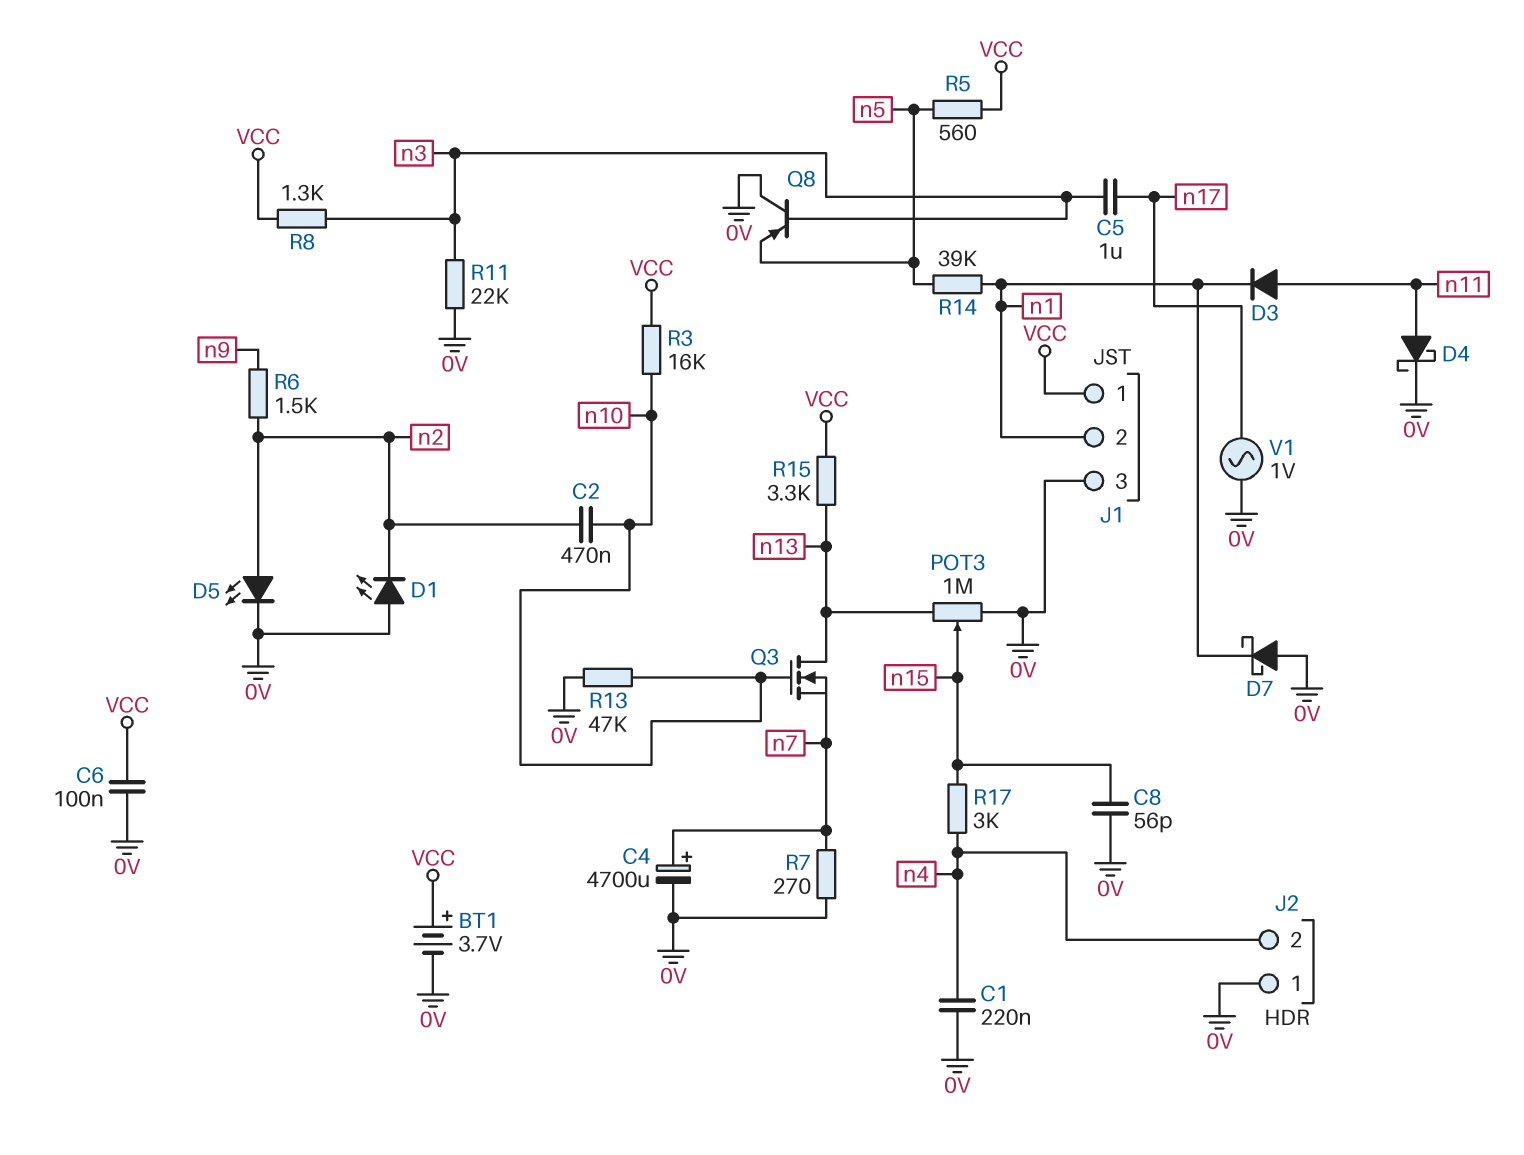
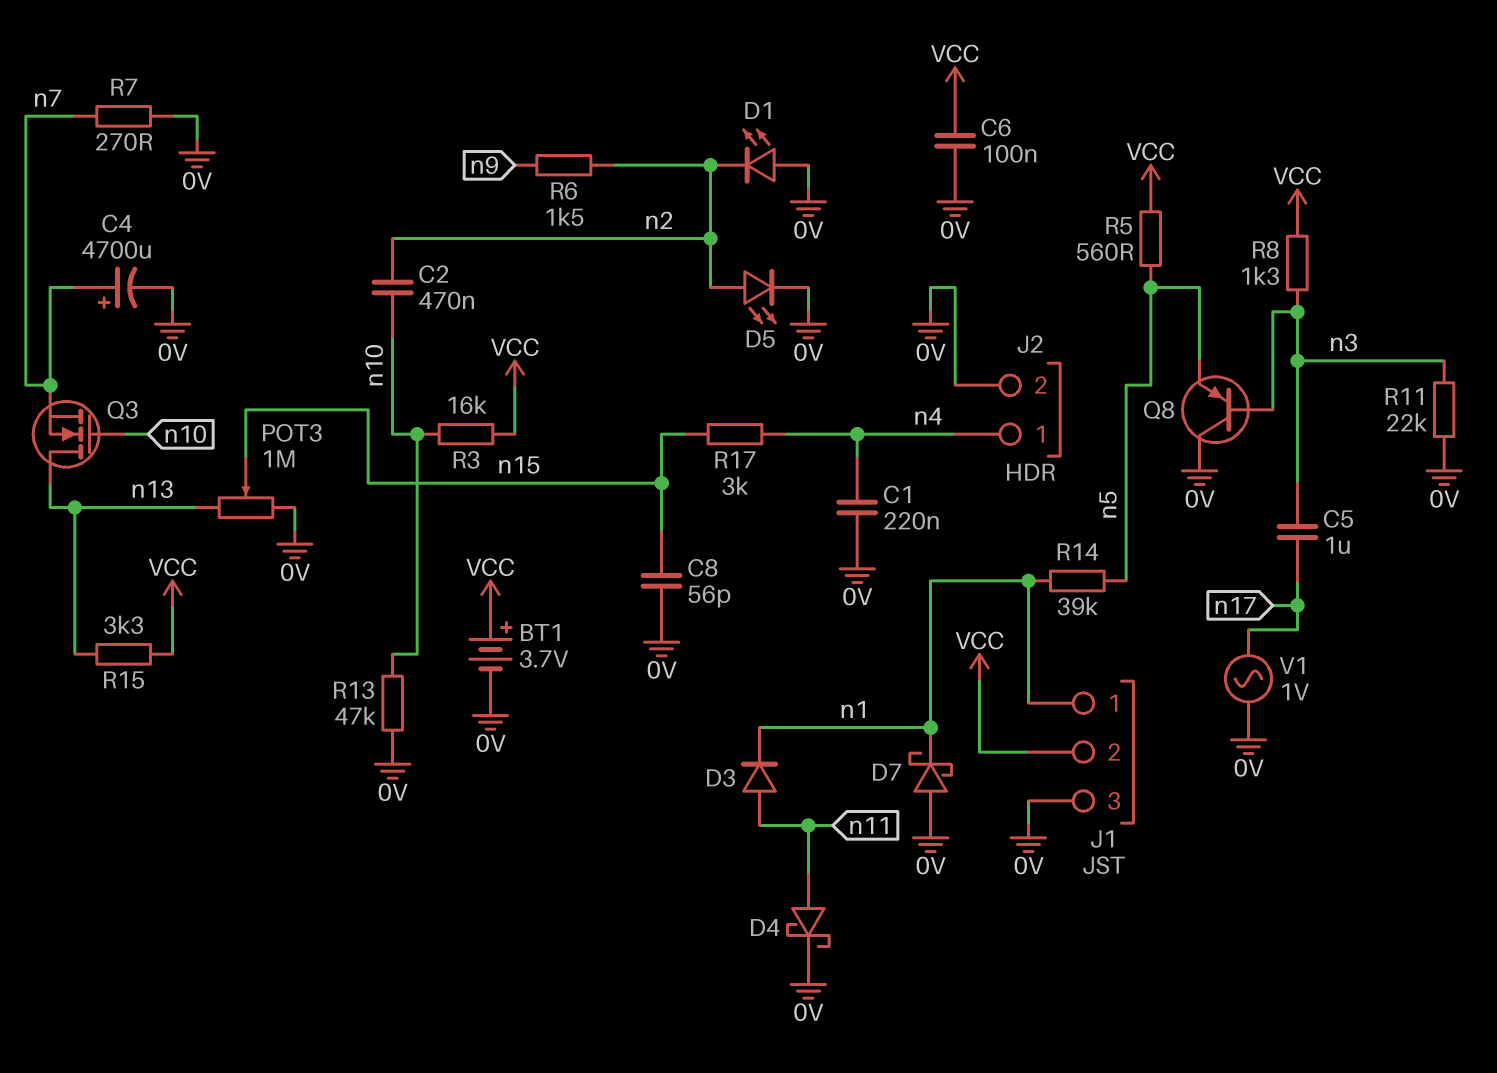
J1 pin 1: VCC -> n1
J1 pin 2: n1 -> VCC
J2 pin 1: 0V -> n4
J2 pin 2: n4 -> 0V

